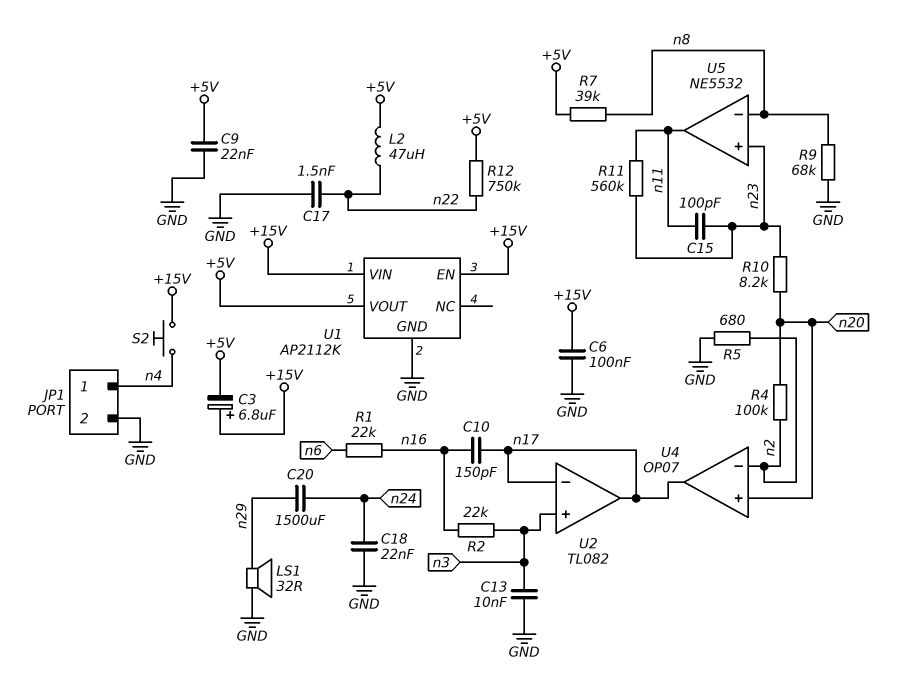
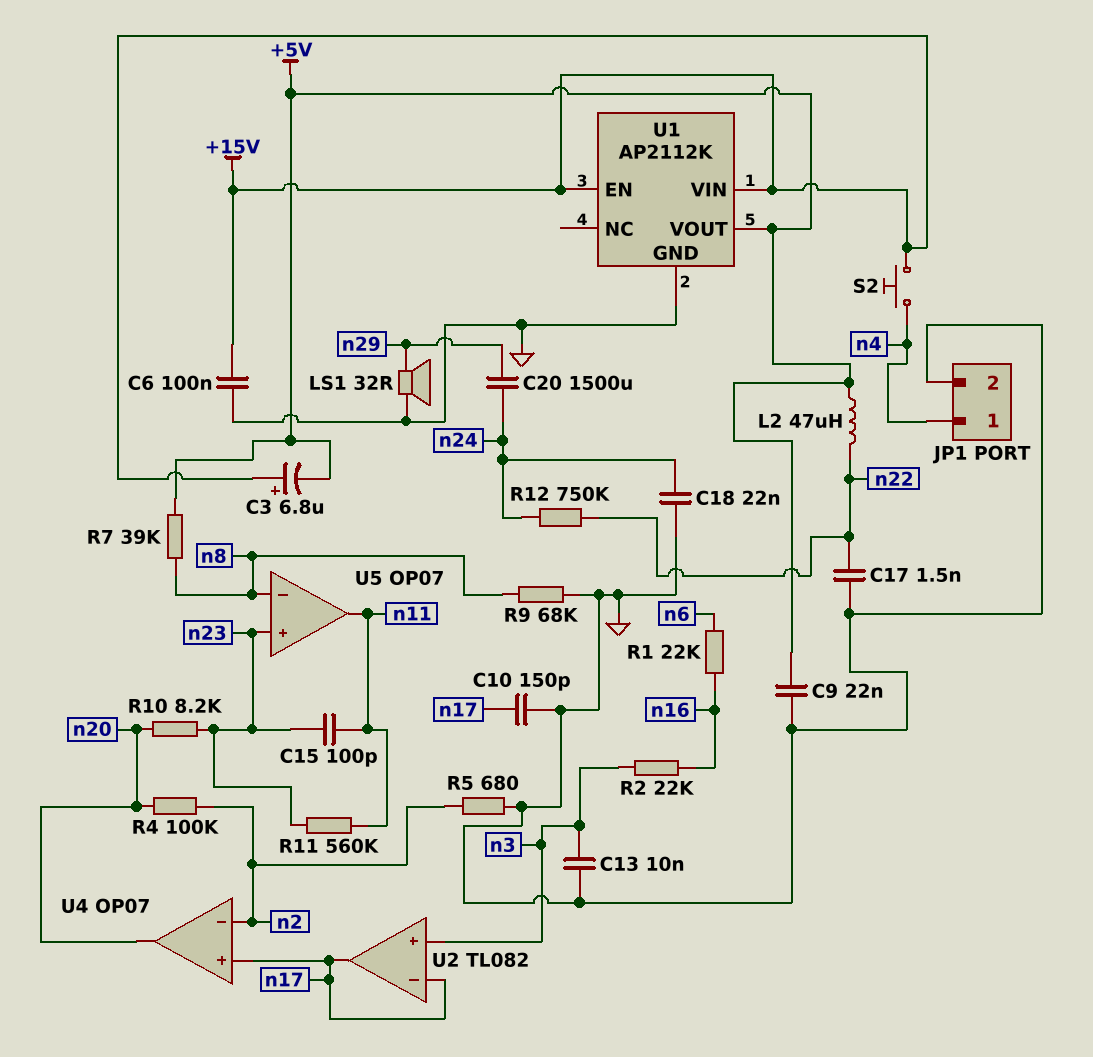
C10: 150pF (n16, n17) -> 150pF (GND, n17)
R12: 750k (+5V, n22) -> 750k (n22, n24)
U4 pin in+: n20 -> n17
U4 pin out: n17 -> n20
U5: NE5532 -> OP07

